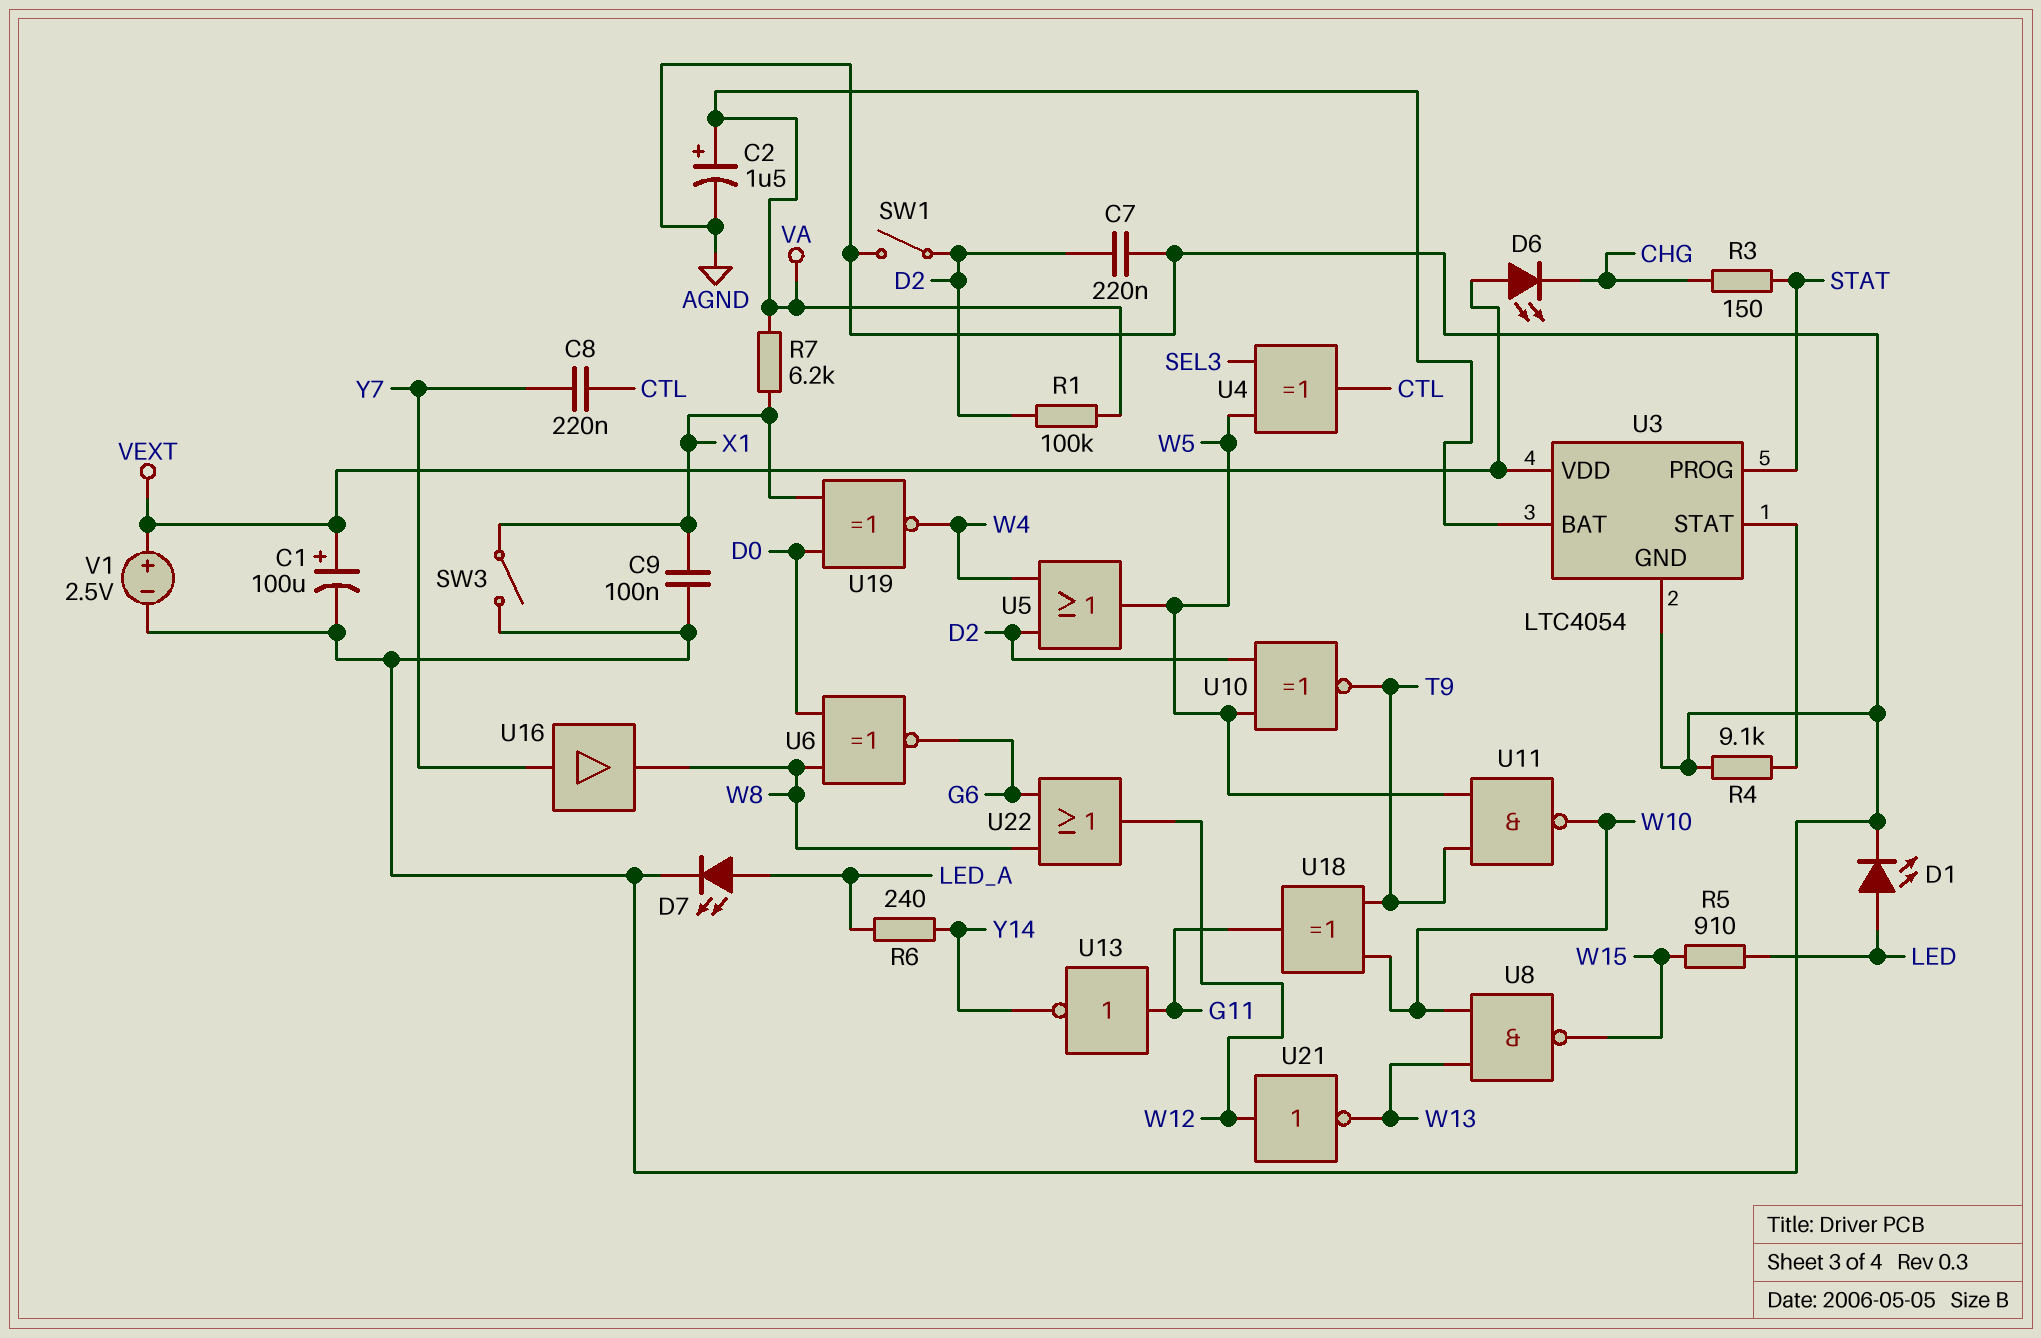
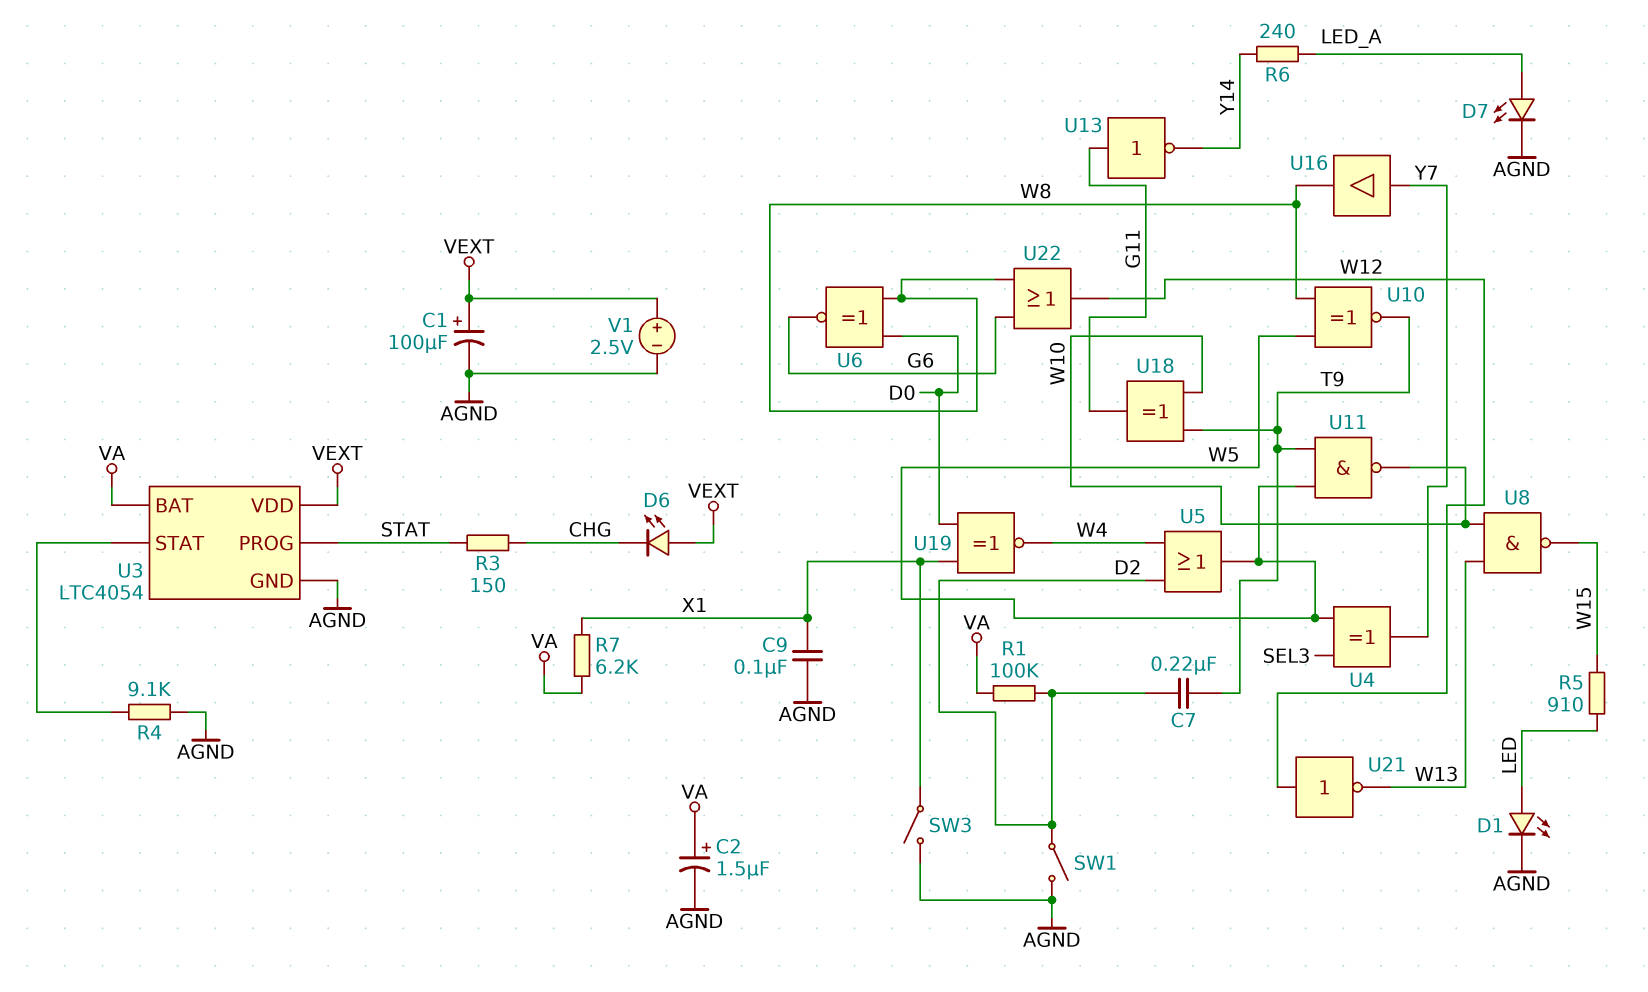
C7: 220nF (AGND, D2) -> 220nF (D2, T9)
C8: 220nF (CTL, Y7) -> none
U4: XOR (in SEL3, in W5, out CTL) -> XOR (in SEL3, in W5, out Y7)
U10: XNOR (in D2, in W5, out T9) -> XNOR (in W5, in W8, out T9)

